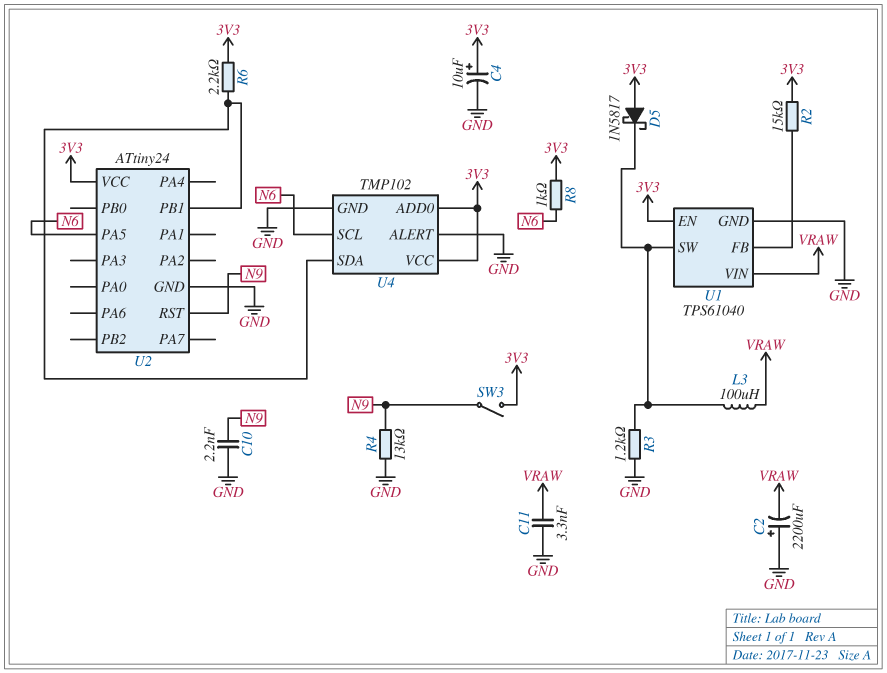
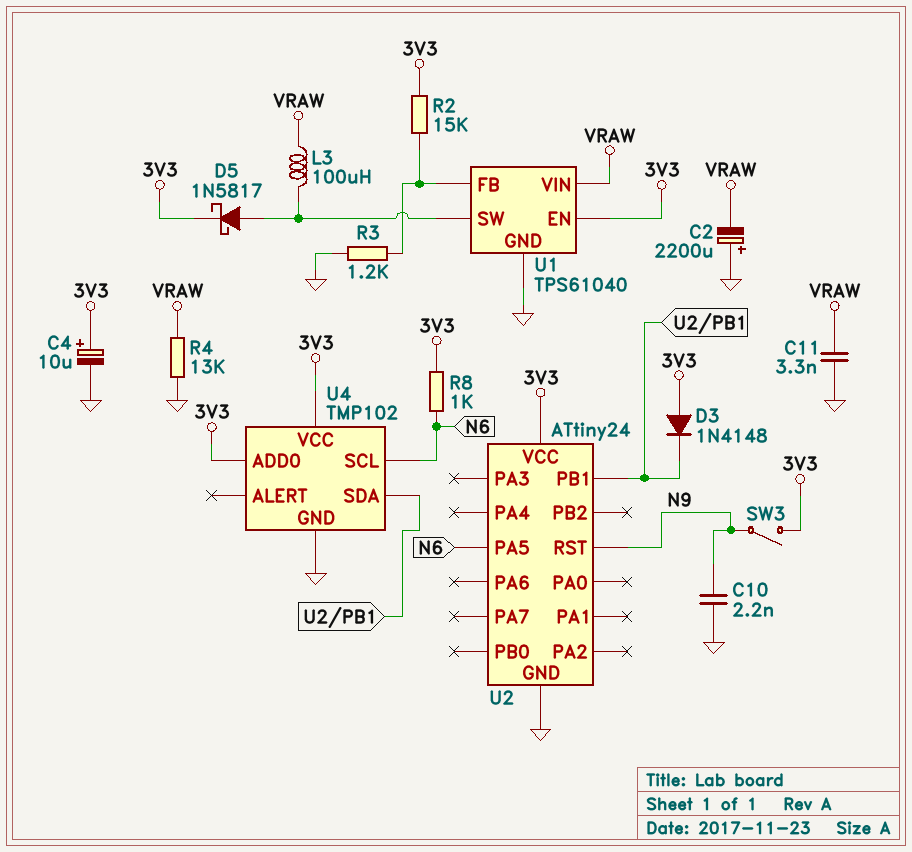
D3: none -> diode 1N4148 (A 3V3, K U2/PB1)
D5: schottky 1N5817 (A 3V3, K U1/SW) -> schottky 1N5817 (A U1/SW, K 3V3)
R3: 1.2k (GND, U1/SW) -> 1.2k (GND, U1/FB)
R4: 13k (GND, N9) -> 13k (GND, VRAW)
R6: 2.2k (3V3, U2/PB1) -> none
U4 pin ALERT: GND -> none

